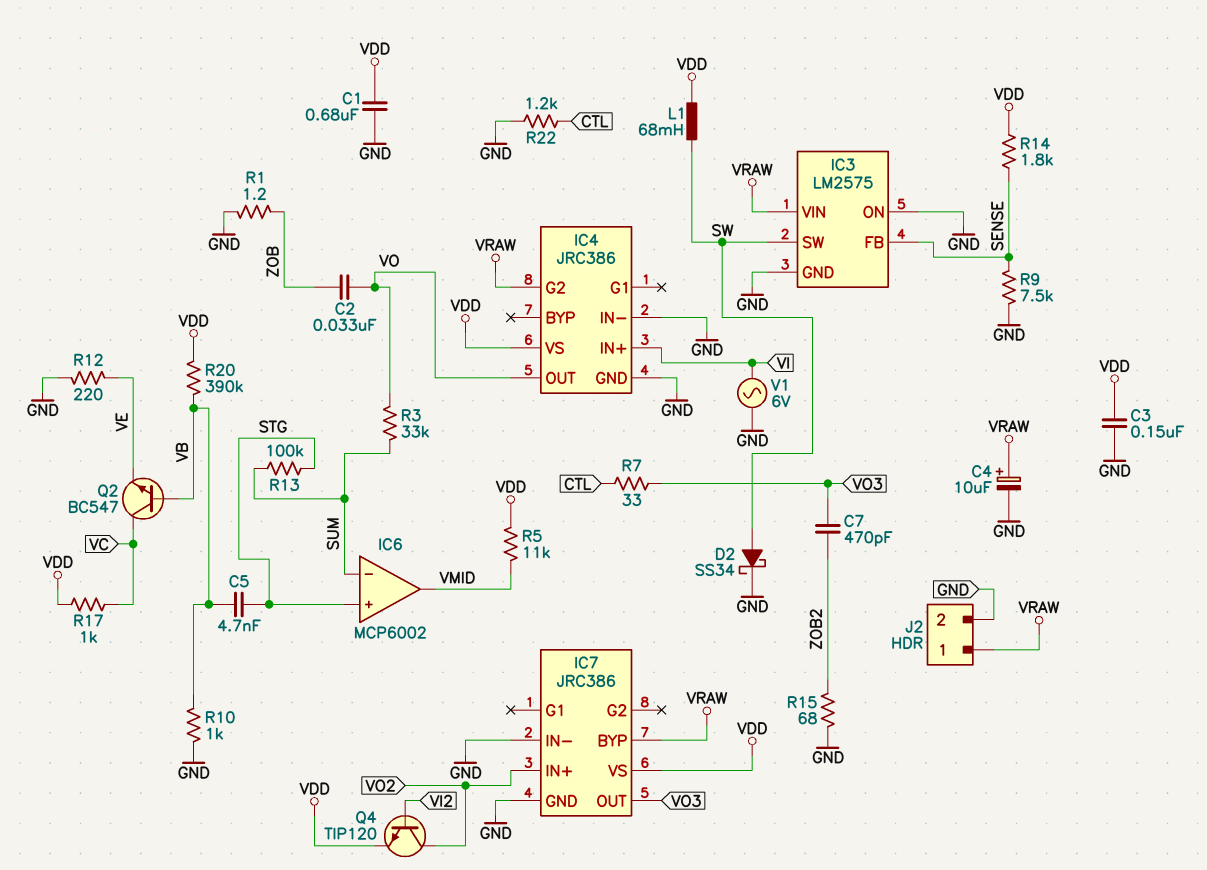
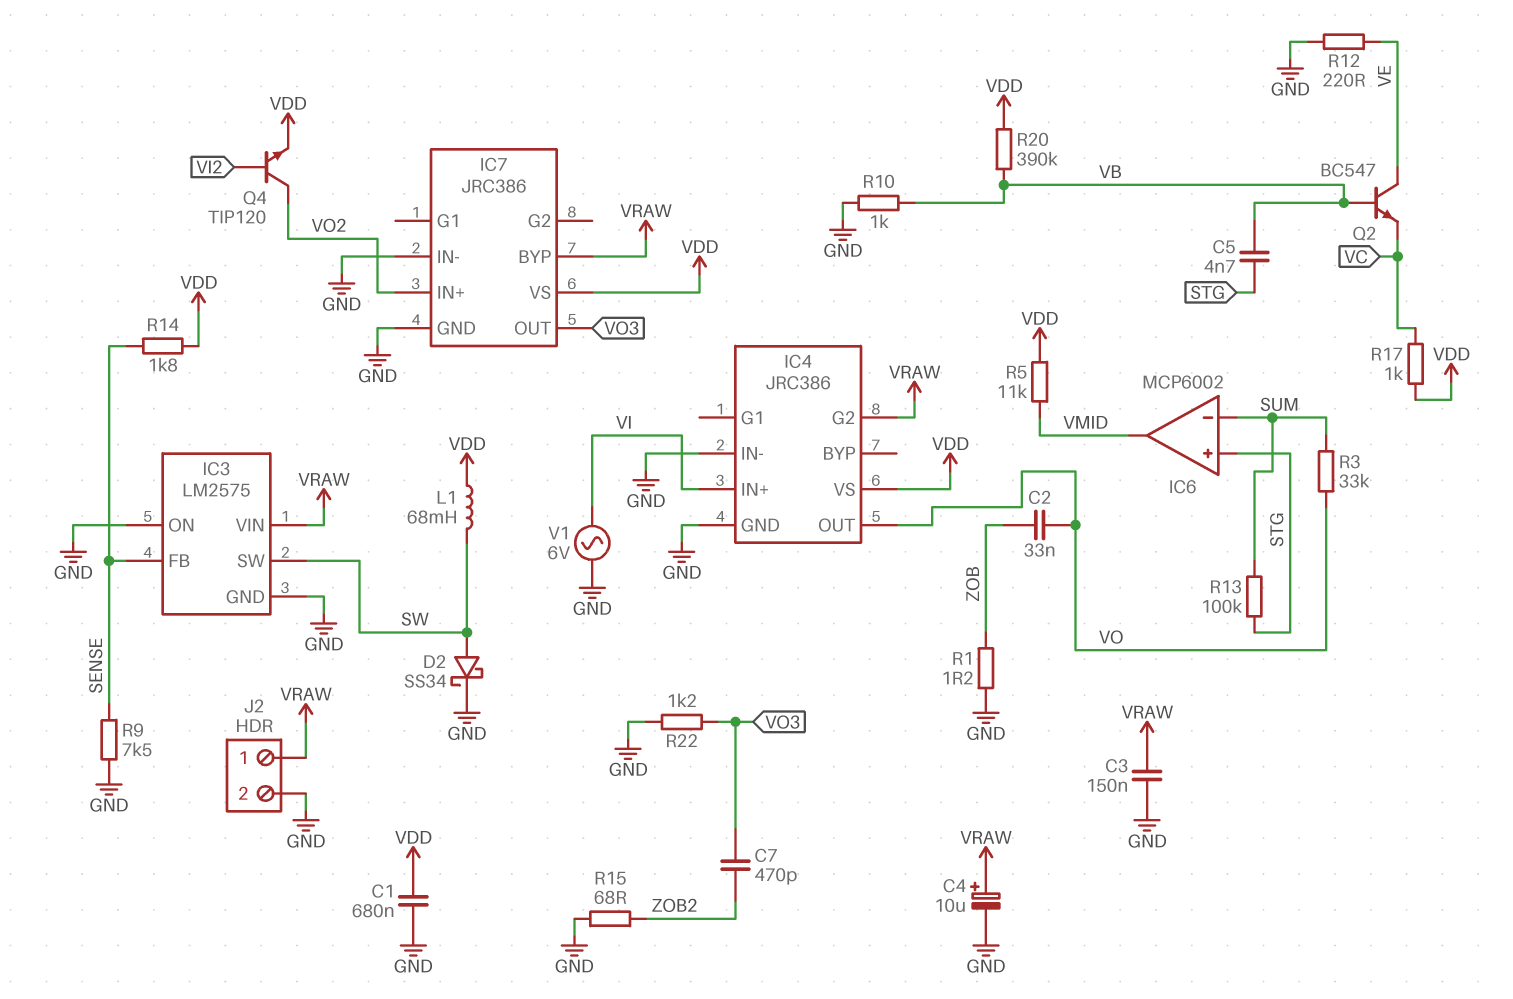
C3: 150nF (GND, VDD) -> 150nF (GND, VRAW)
Q2: NPN BC547 (B VB, C VC, E VE) -> NPN BC547 (B VB, C VE, E VC)
R7: 33 (CTL, VO3) -> none
R22: 1.2k (CTL, GND) -> 1.2k (GND, VO3)

